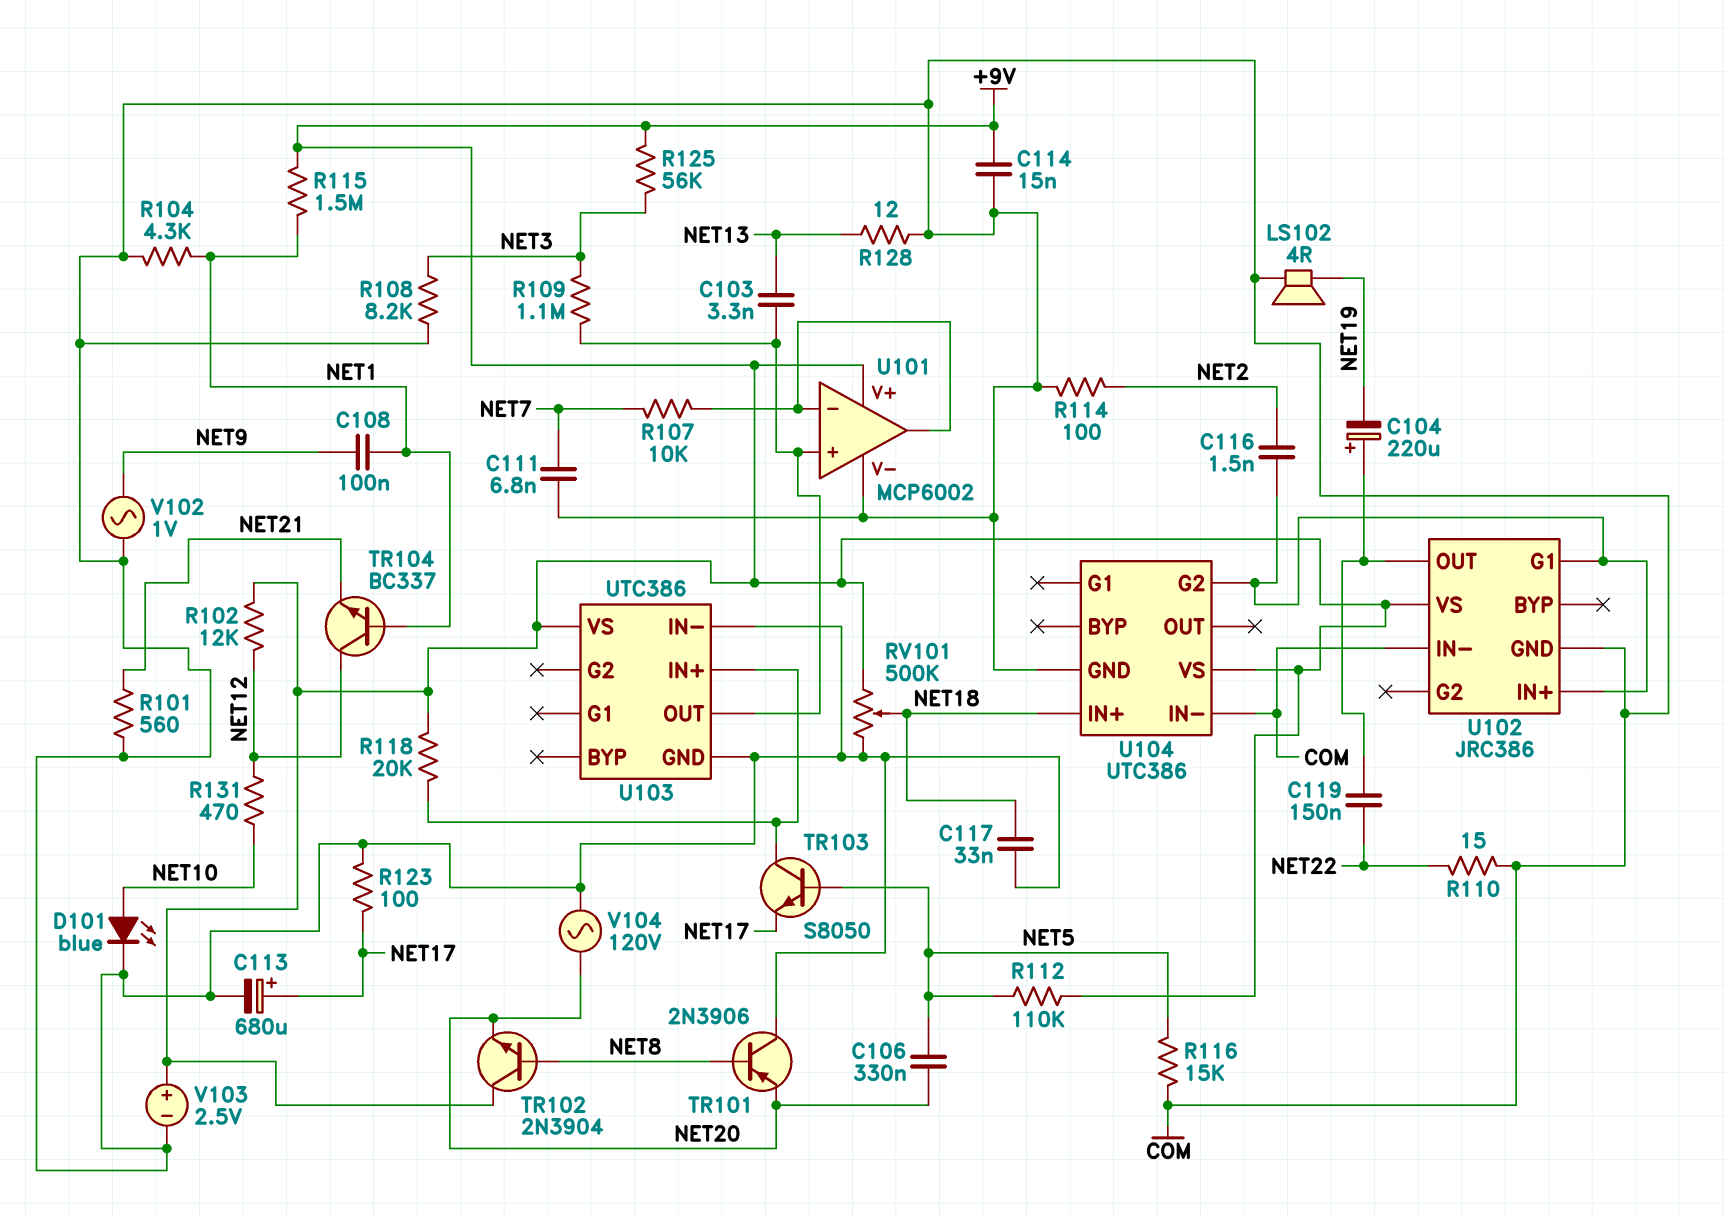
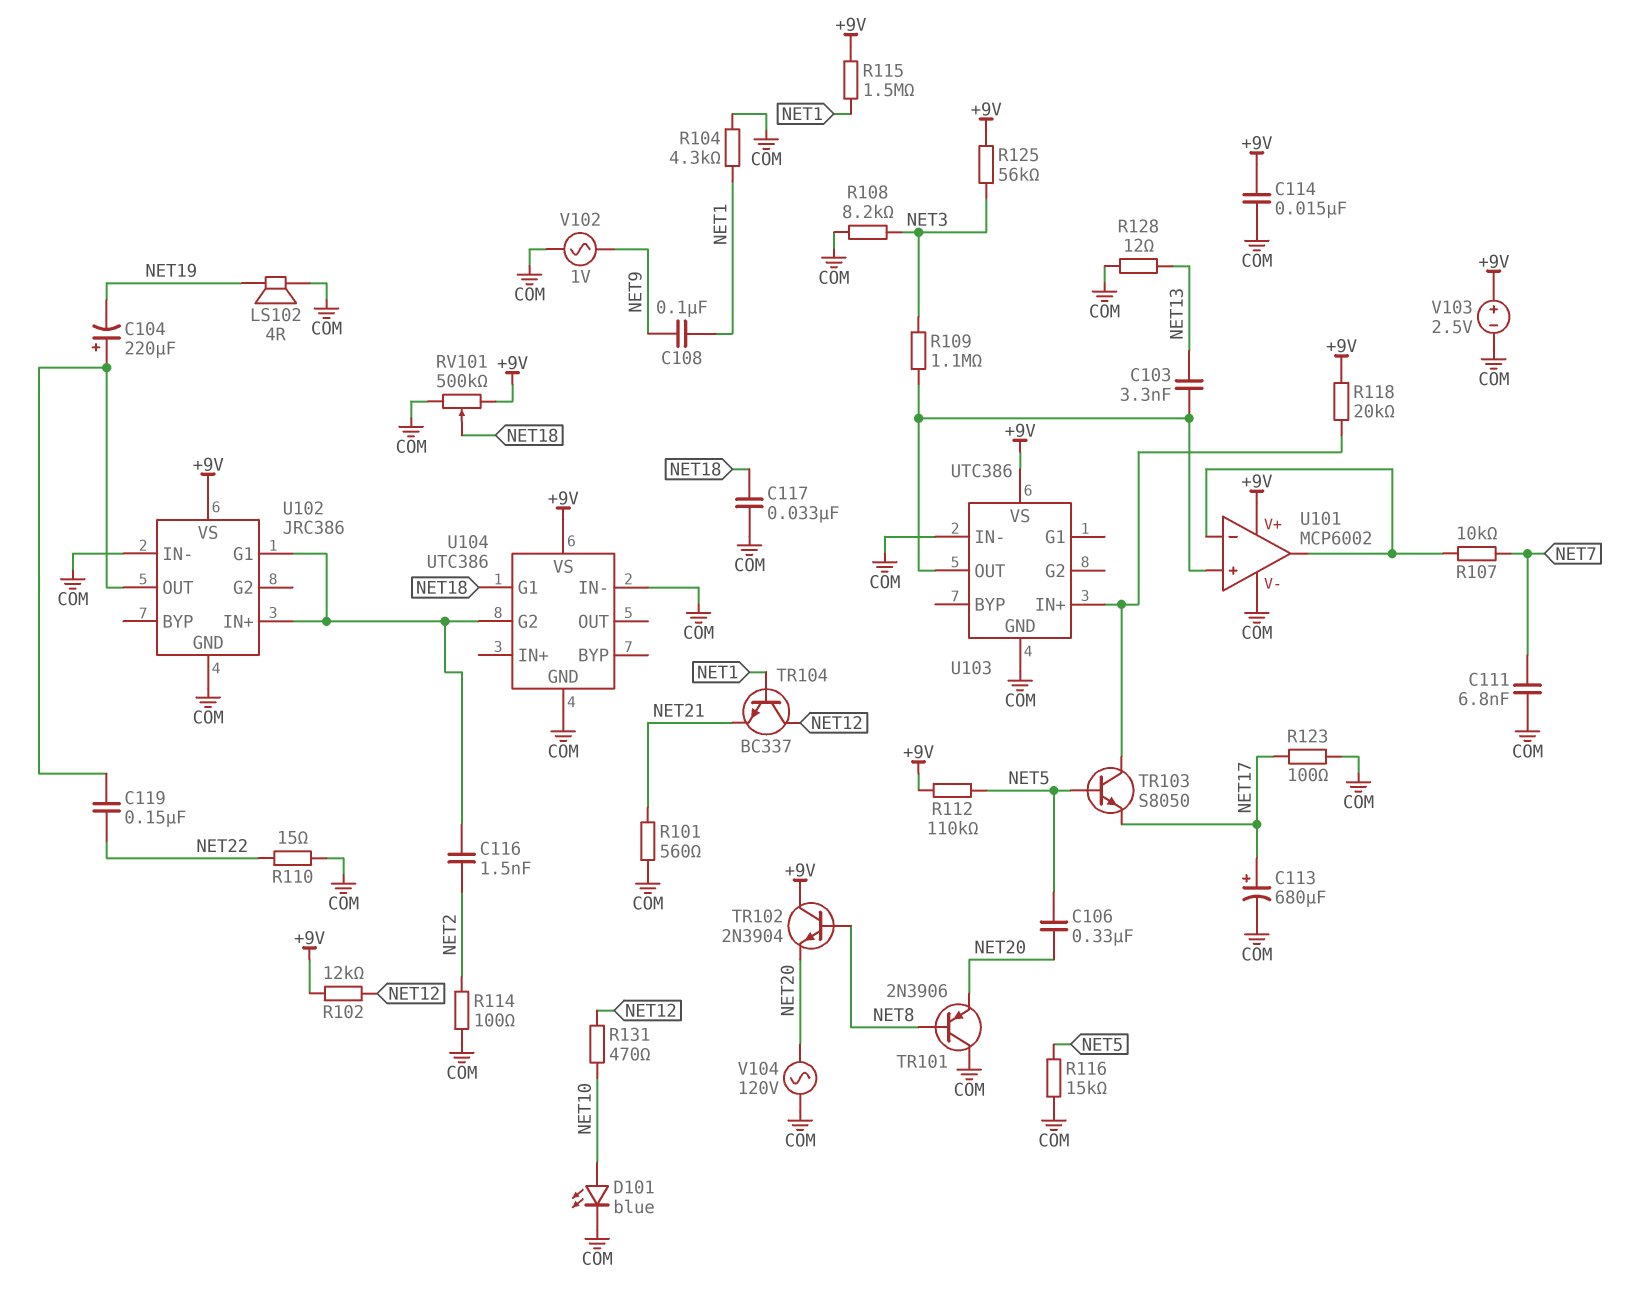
U104 pin G1: none -> NET18
U104 pin IN+: NET18 -> none

